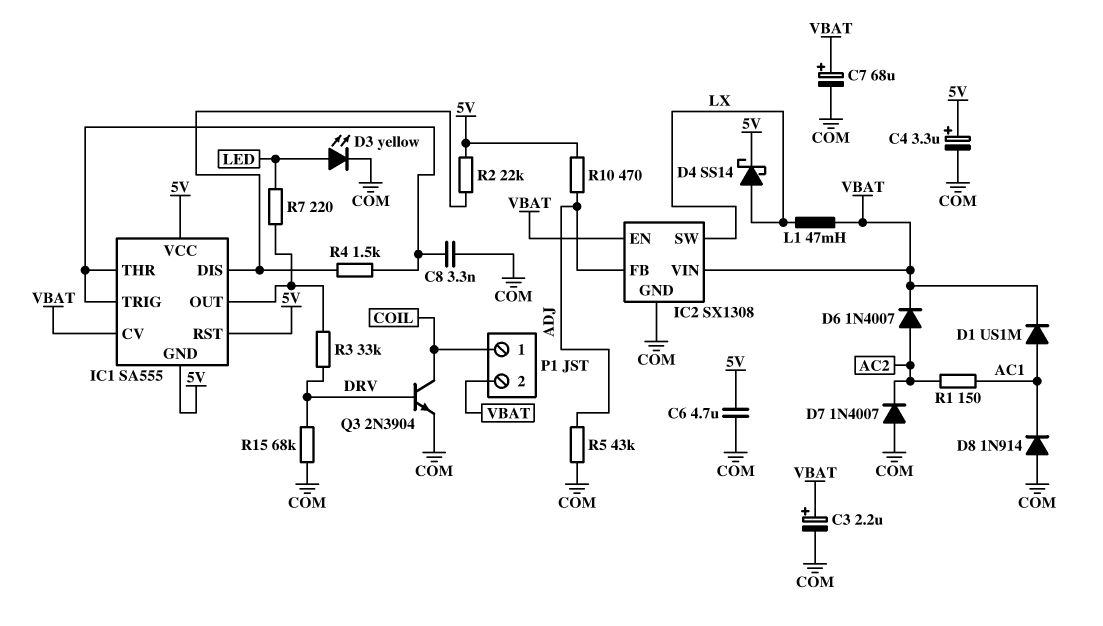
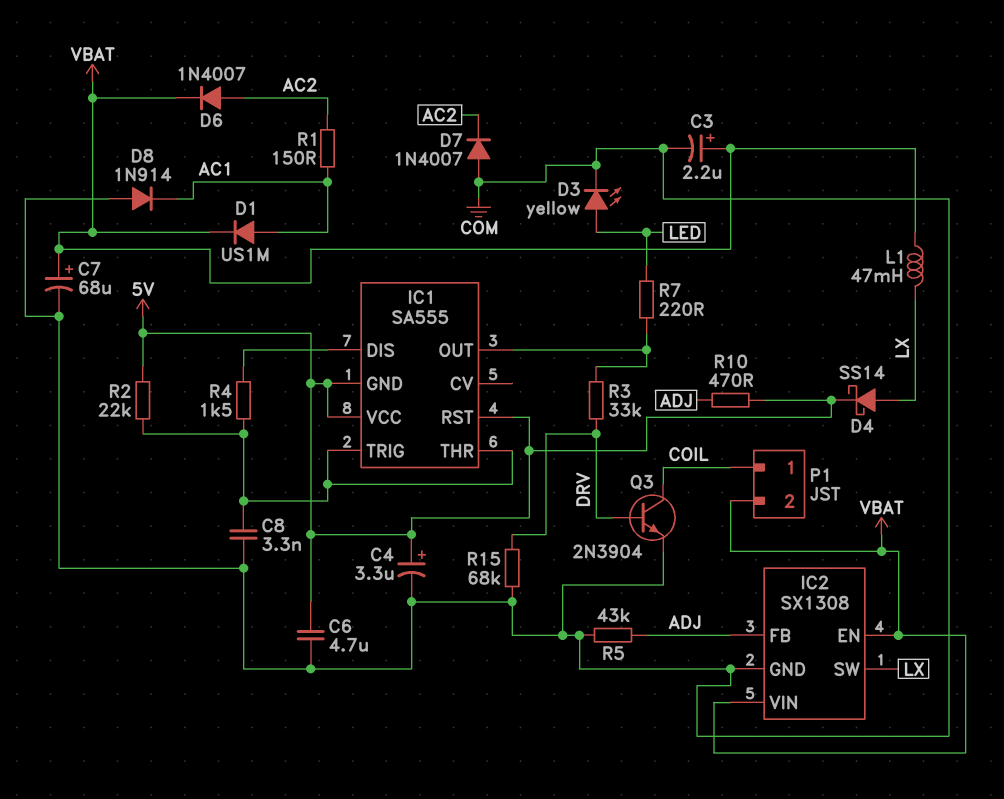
IC1 pin CV: VBAT -> none
R2: 22k (5V, IC1/DIS) -> 22k (5V, IC1/THR)

